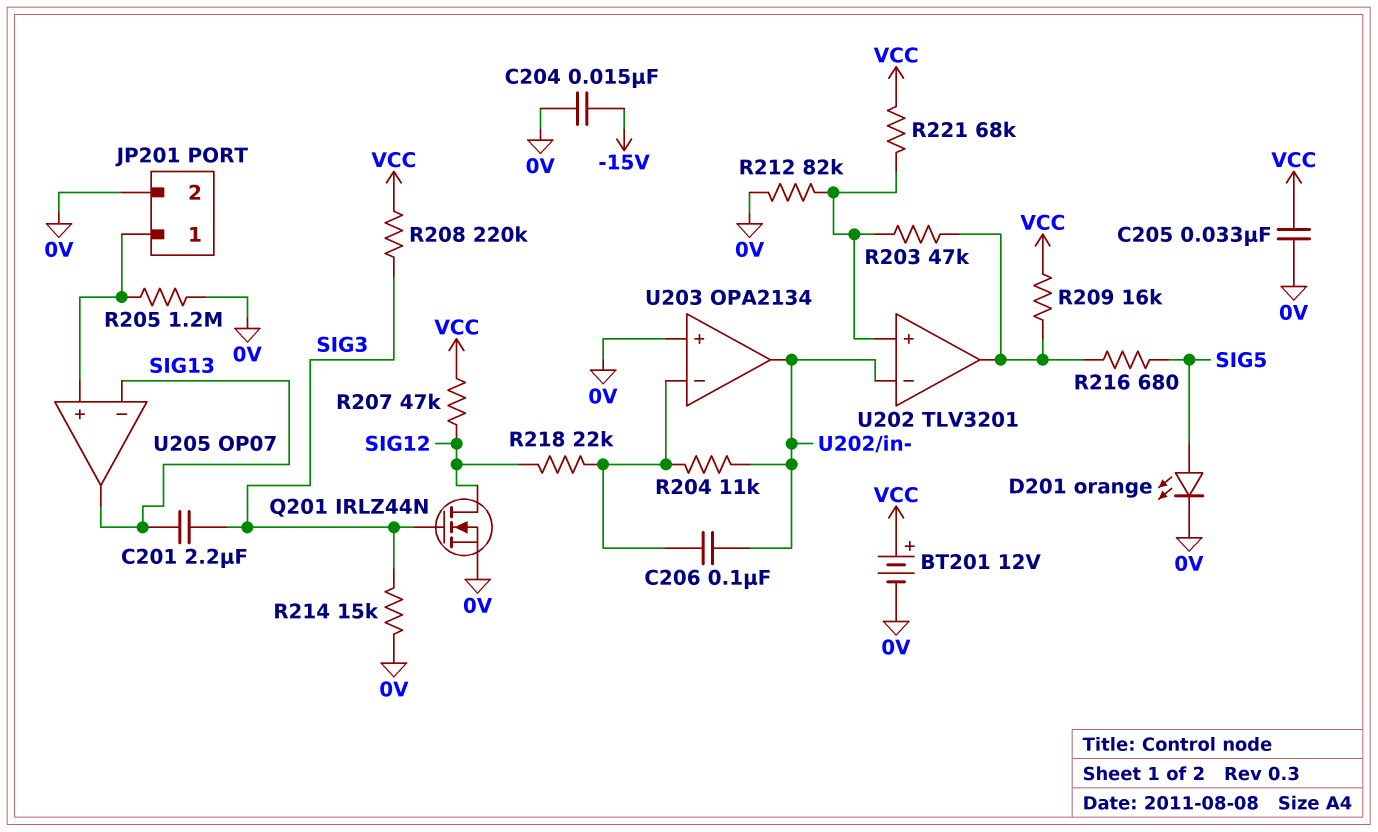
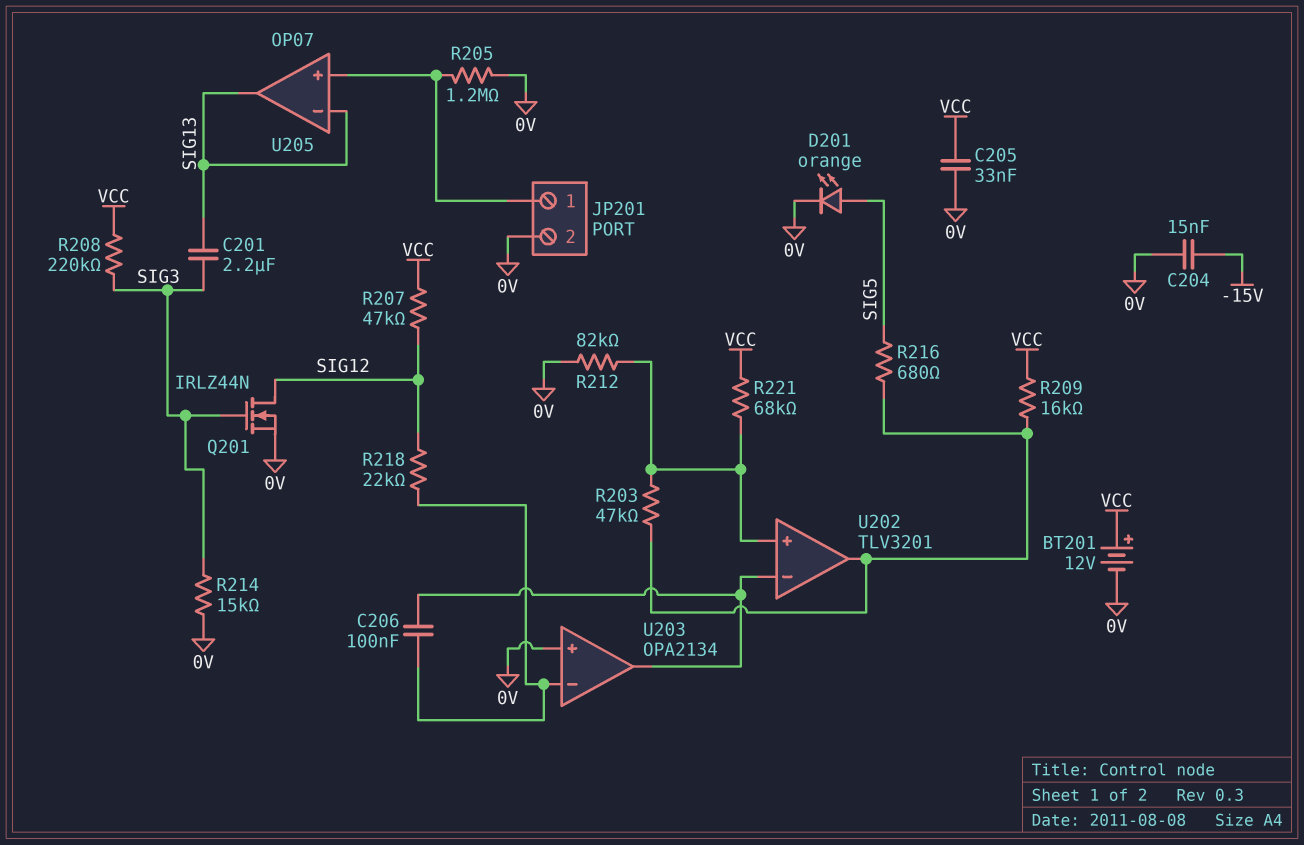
R204: 11k (U202/in-, U203/in-) -> none

